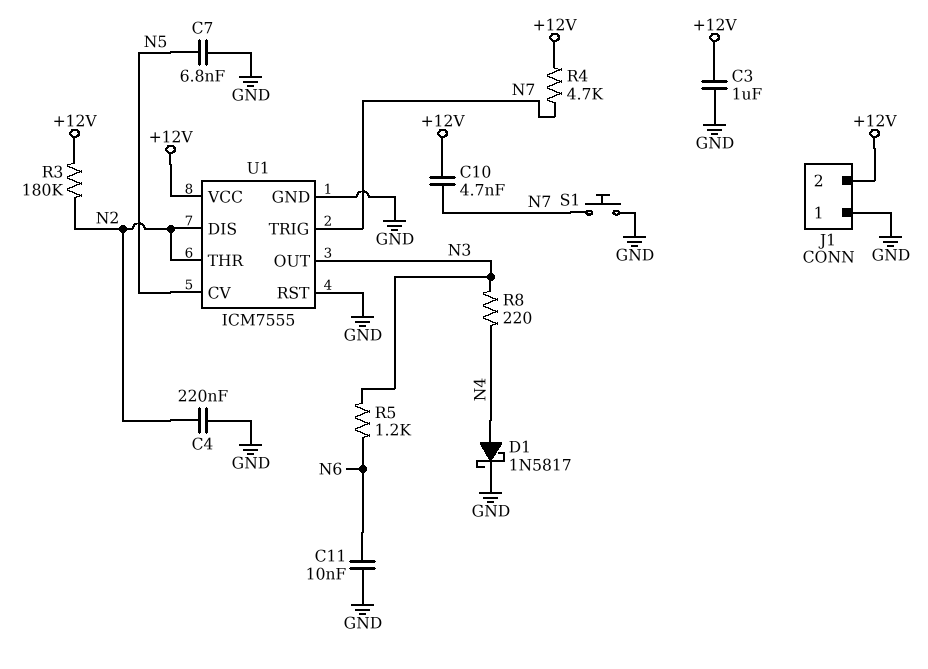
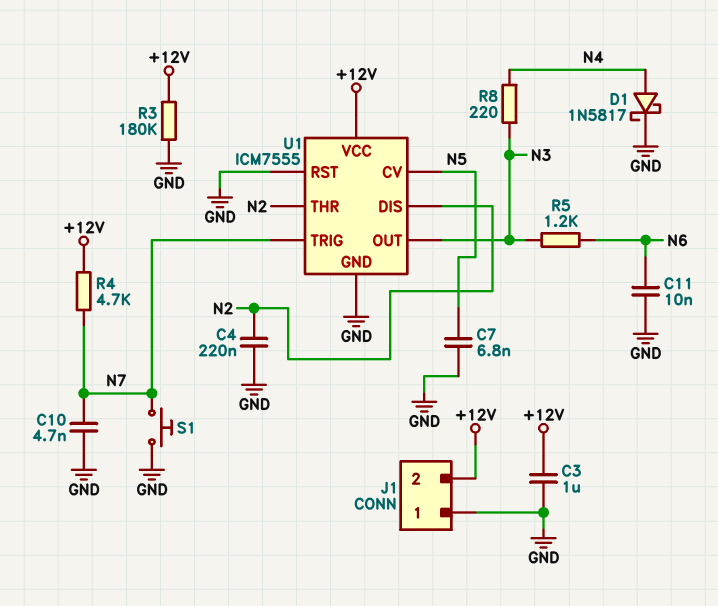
C10: 4.7nF (+12V, N7) -> 4.7nF (GND, N7)
R3: 180k (+12V, N2) -> 180k (+12V, GND)

